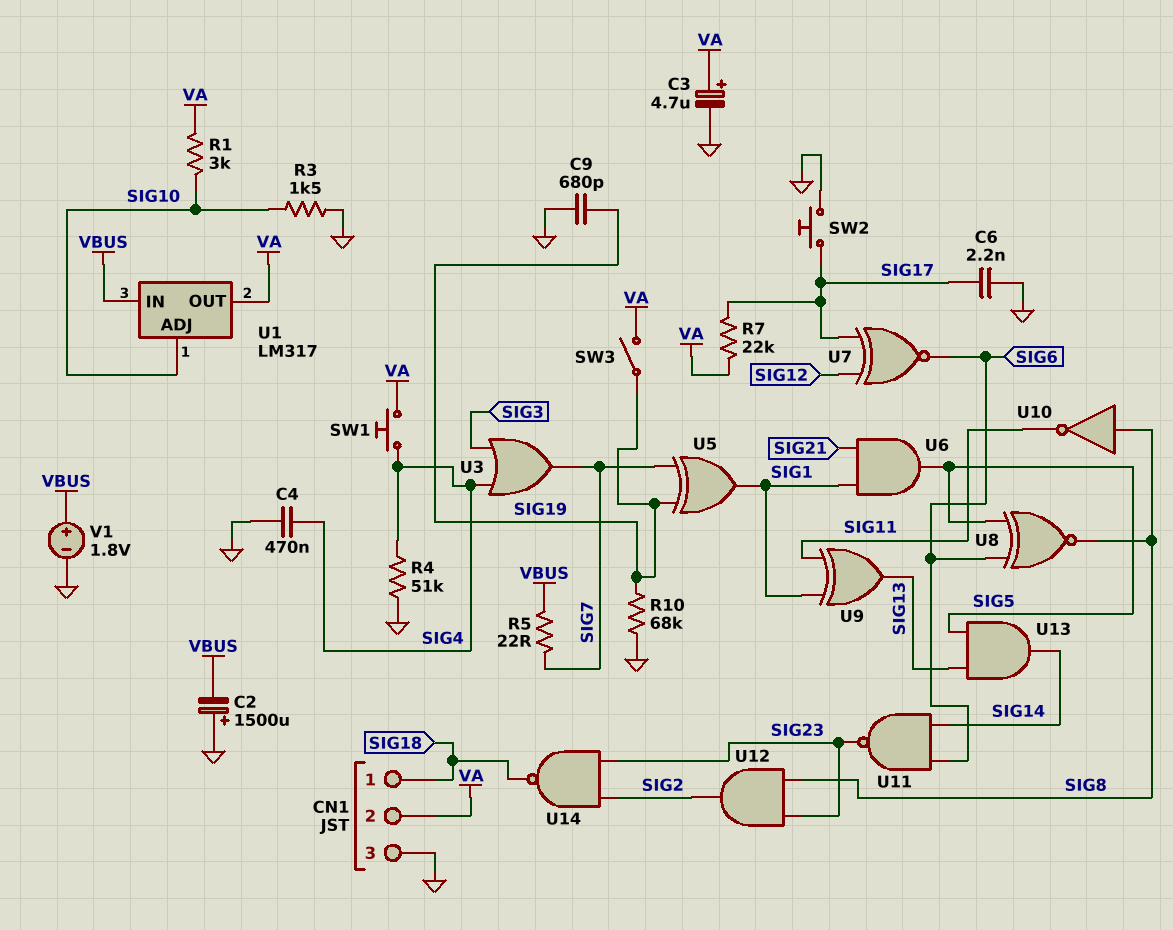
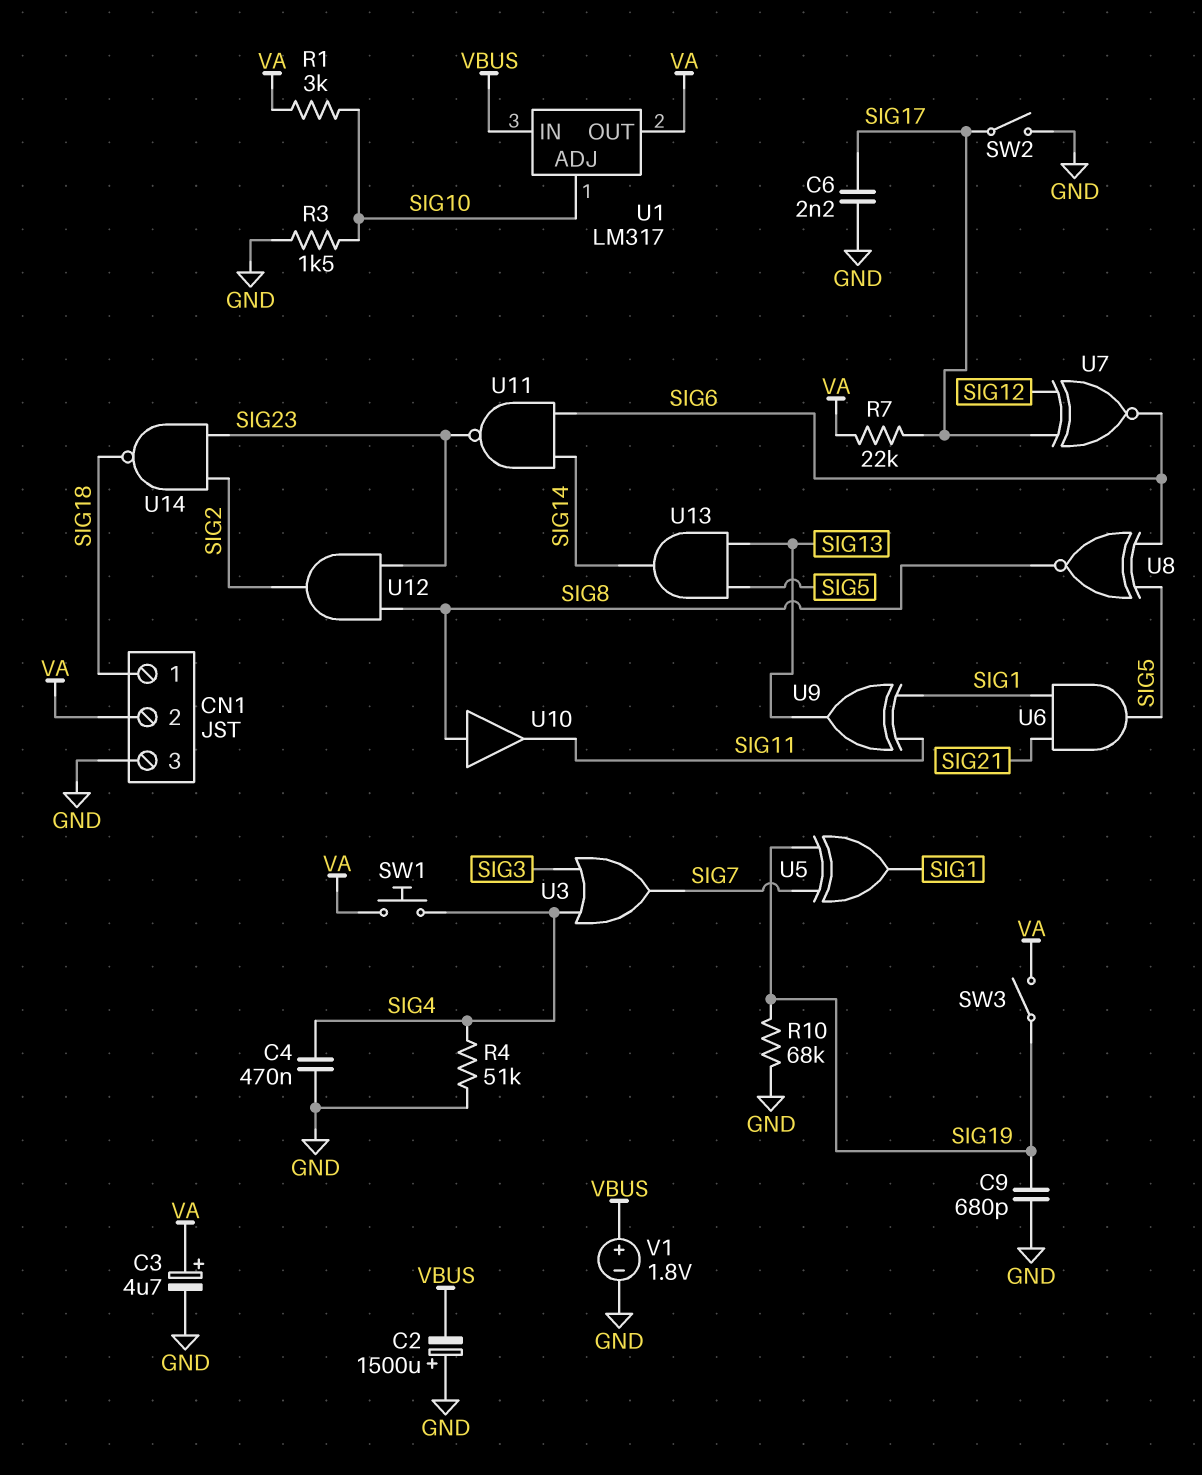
R5: 22 (SIG7, VBUS) -> none
SW2: button (GND, SIG17) -> switch (GND, SIG17)
U10: NOT (in SIG8, out SIG11) -> buffer (in SIG8, out SIG11)

